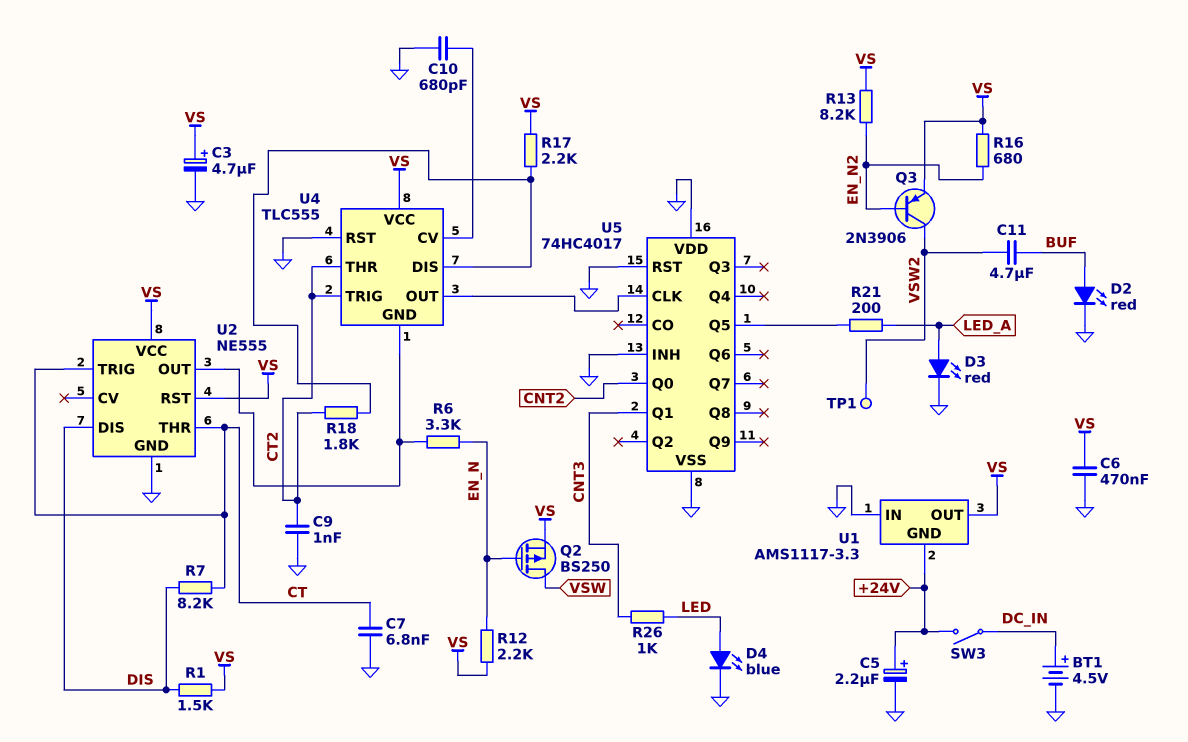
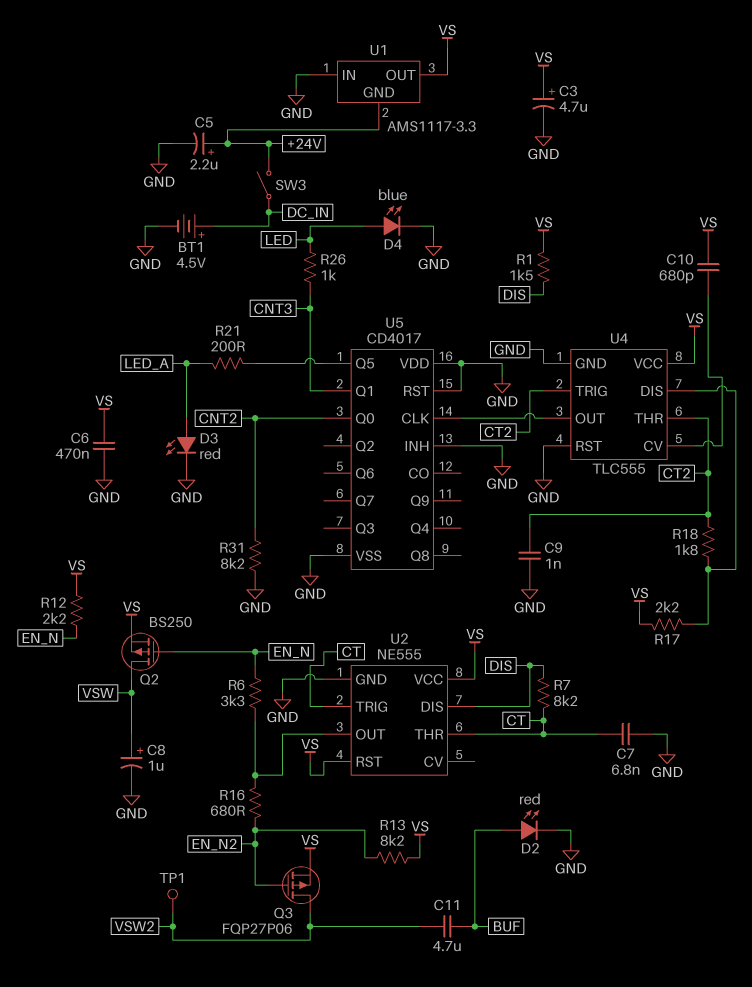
C8: none -> 1uF (plus VSW, minus GND)
C10: 680pF (GND, U4/CV) -> 680pF (U4/CV, VS)
Q3: PNP 2N3906 (B EN_N2, C VSW2, E VS) -> PMOS FQP27P06 (G EN_N2, D VSW2, S VS)
R16: 680 (EN_N2, VS) -> 680 (EN_N2, U2/OUT)
R31: none -> 8.2k (CNT2, GND)
U4 pin GND: U2/OUT -> GND
U5: 74HC4017 -> CD4017

